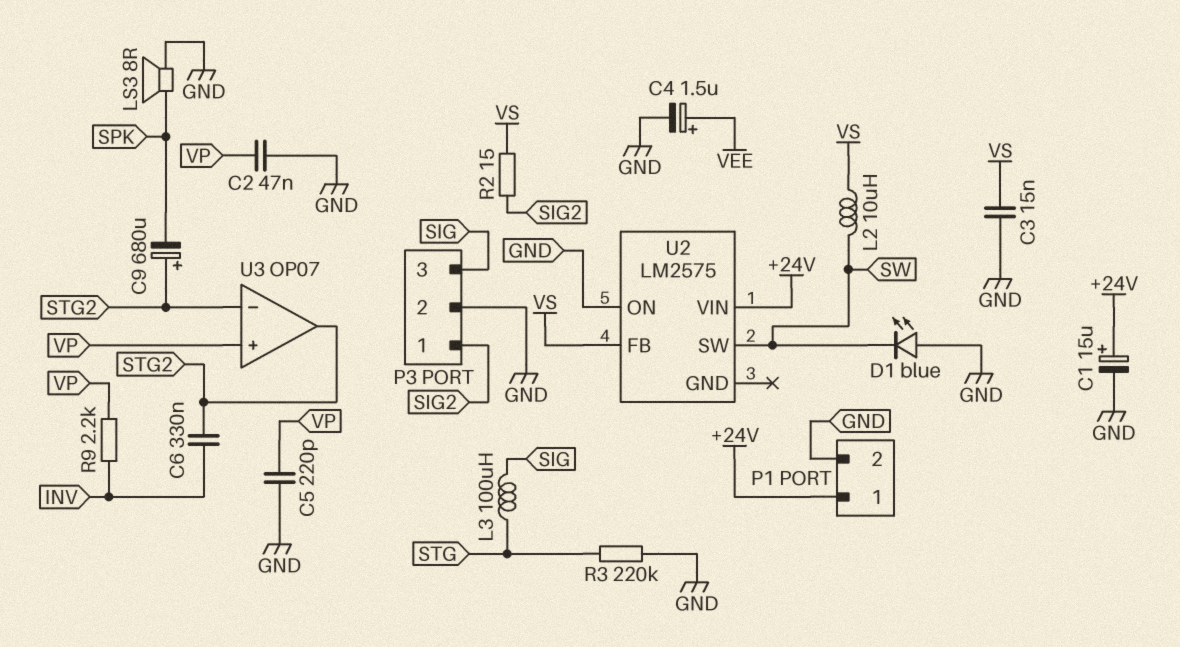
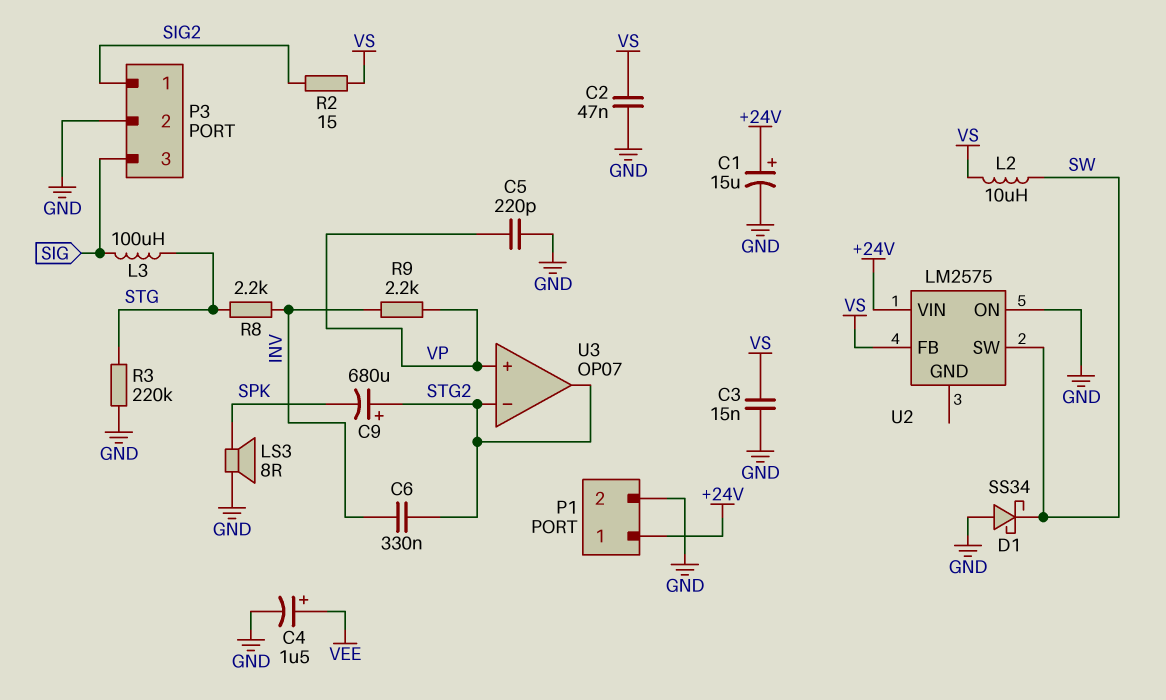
C2: 47nF (GND, VP) -> 47nF (GND, VS)
D1: LED blue (A GND, K SW) -> schottky SS34 (A GND, K SW)
R8: none -> 2.2k (INV, STG)

